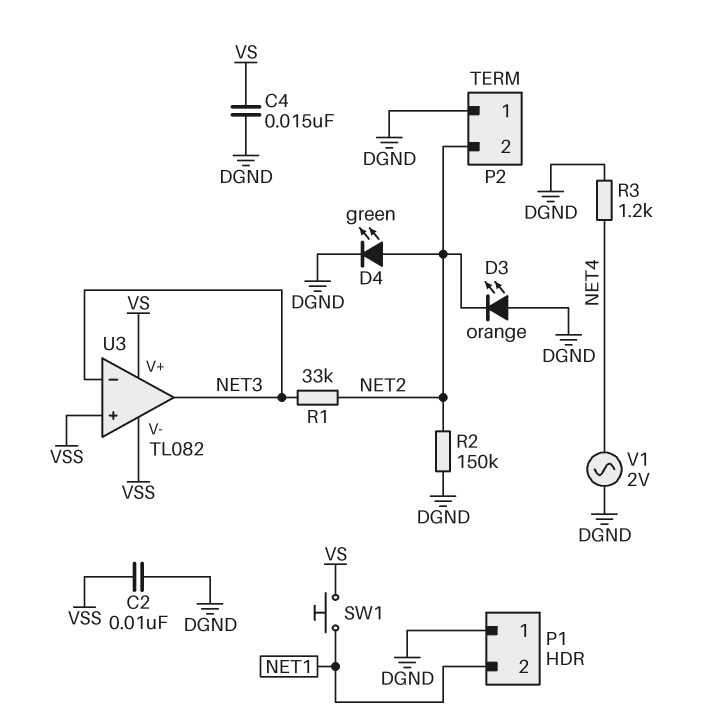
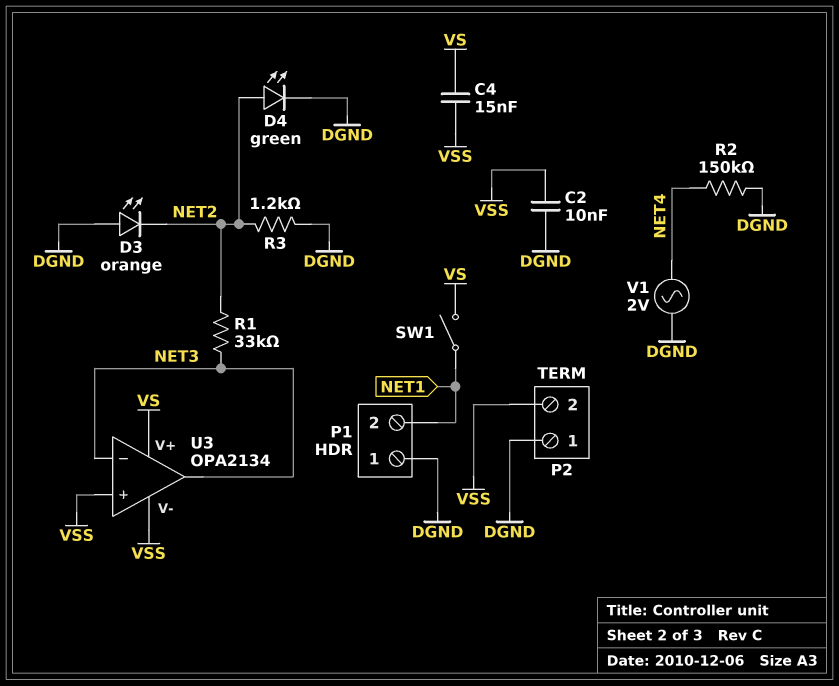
C4: 15nF (DGND, VS) -> 15nF (VS, VSS)
P2 pin 2: NET2 -> VSS
R2: 150k (DGND, NET2) -> 150k (DGND, NET4)
R3: 1.2k (DGND, NET4) -> 1.2k (DGND, NET2)
SW1: button (NET1, VS) -> switch (NET1, VS)
U3: TL082 -> OPA2134

